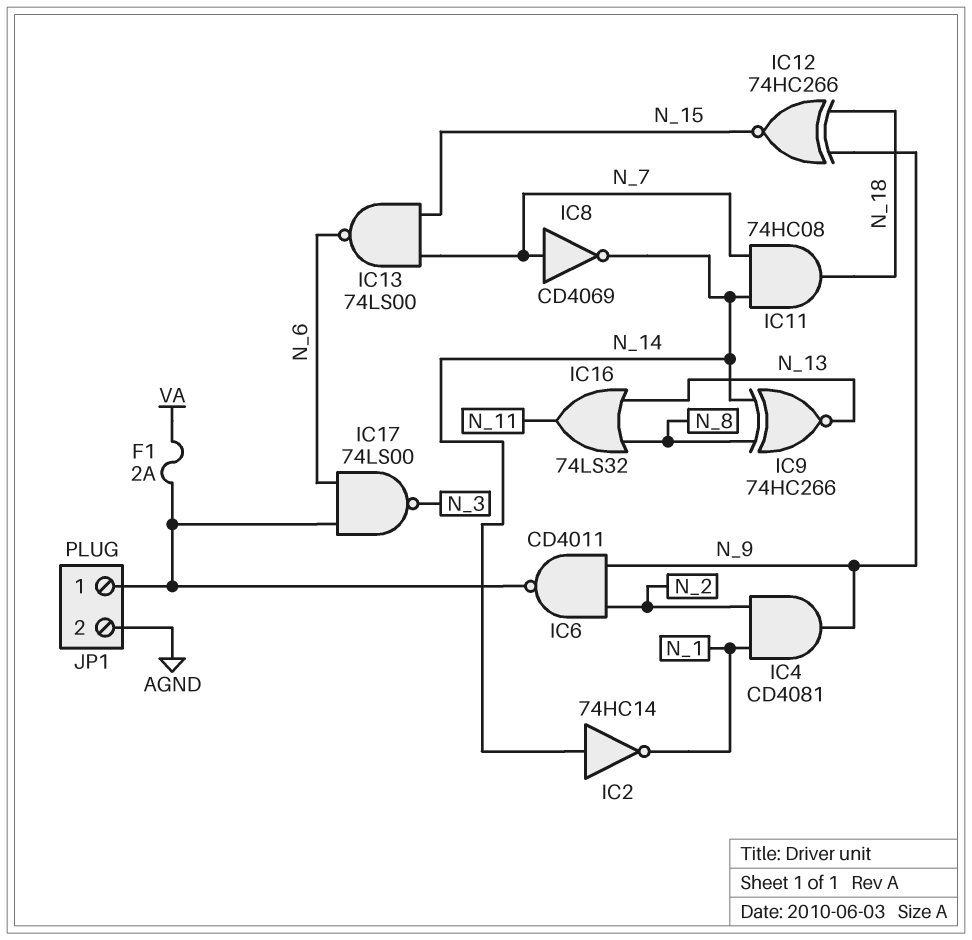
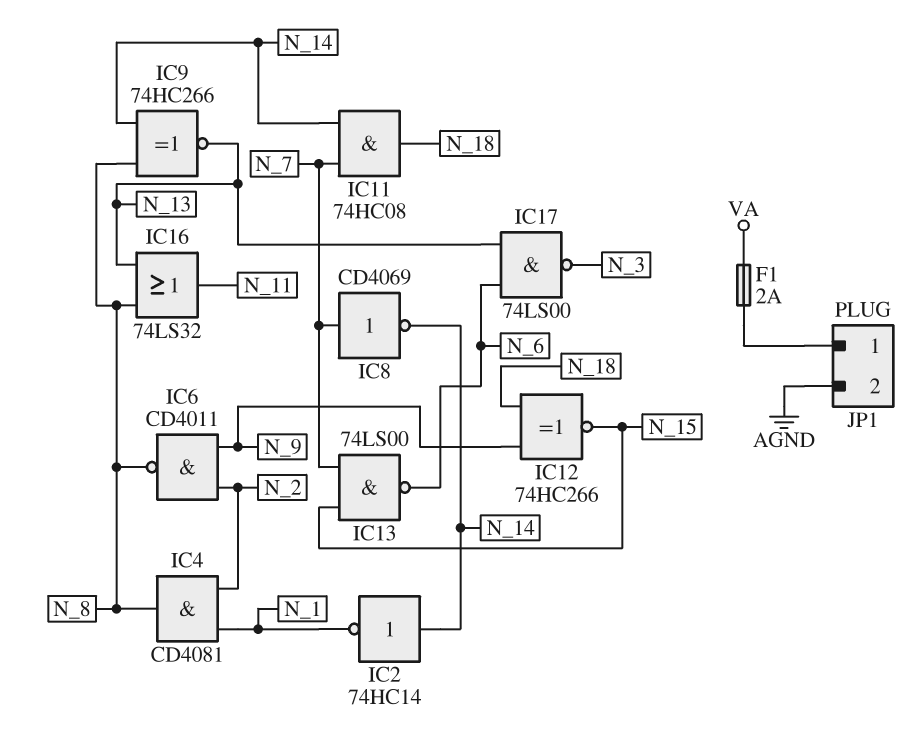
IC4: AND CD4081 (in N_1, in N_2, out N_9) -> AND CD4081 (in N_1, in N_2, out N_8)
IC6: NAND CD4011 (in N_2, in N_9, out JP1/1) -> NAND CD4011 (in N_2, in N_9, out N_8)
IC17: NAND 74LS00 (in JP1/1, in N_6, out N_3) -> NAND 74LS00 (in N_6, in N_13, out N_3)

